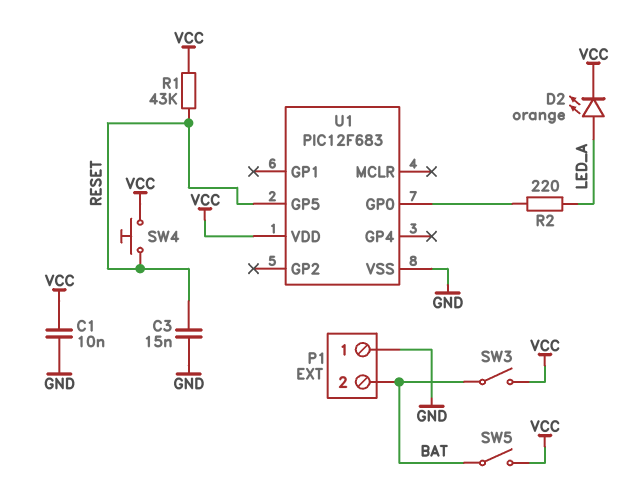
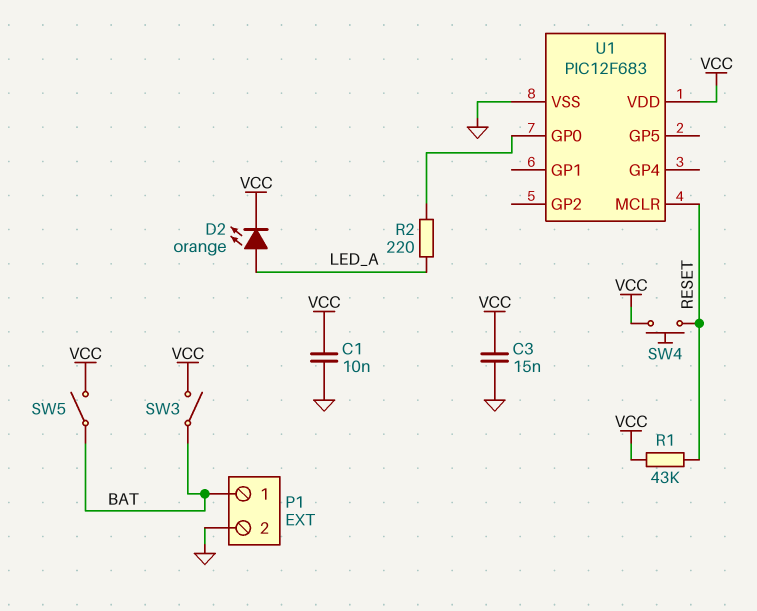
C3: 15nF (GND, RESET) -> 15nF (GND, VCC)
P1 pin 1: GND -> BAT
P1 pin 2: BAT -> GND
U1 pin GP5: RESET -> none
U1 pin MCLR: none -> RESET

